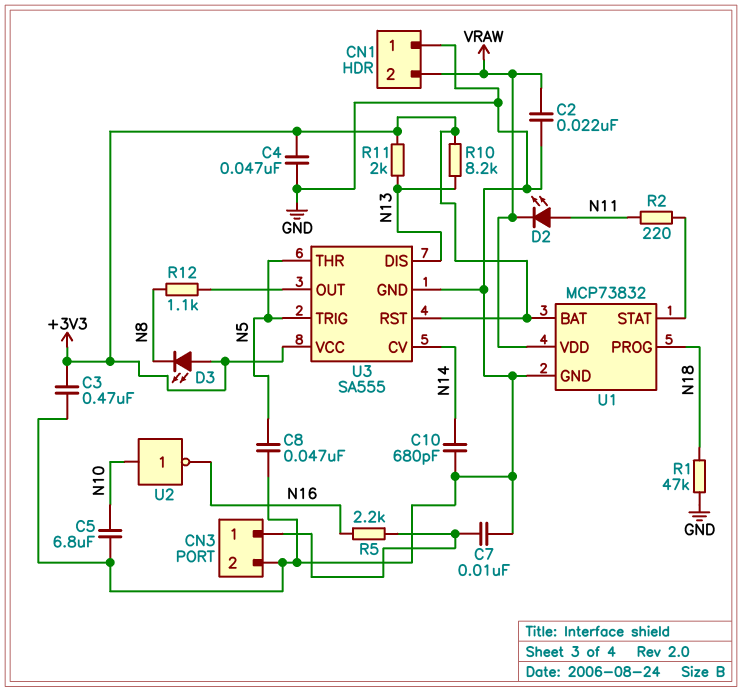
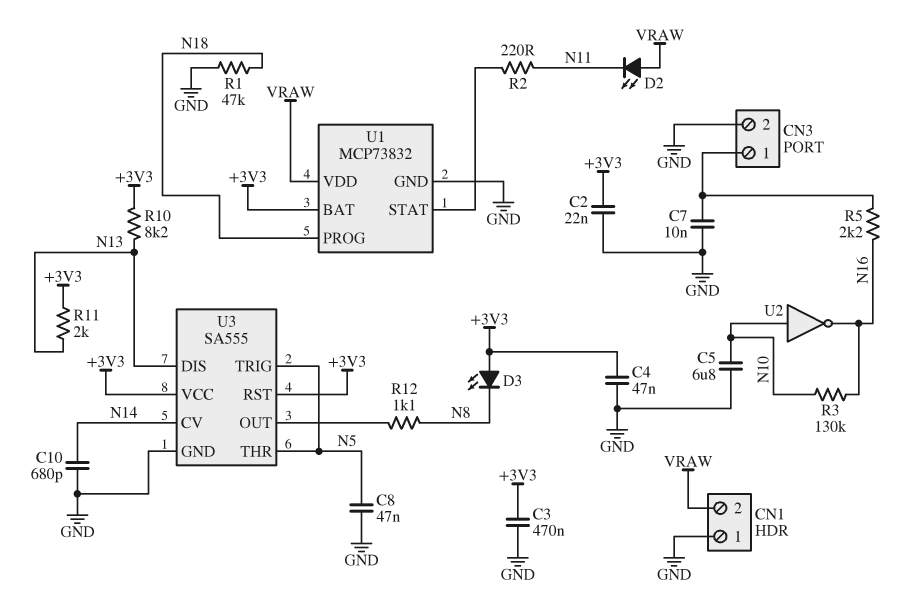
C2: 22nF (GND, VRAW) -> 22nF (+3V3, GND)
D2: LED (A N11, K VRAW) -> LED (A VRAW, K N11)
R3: none -> 130k (N10, N16)

